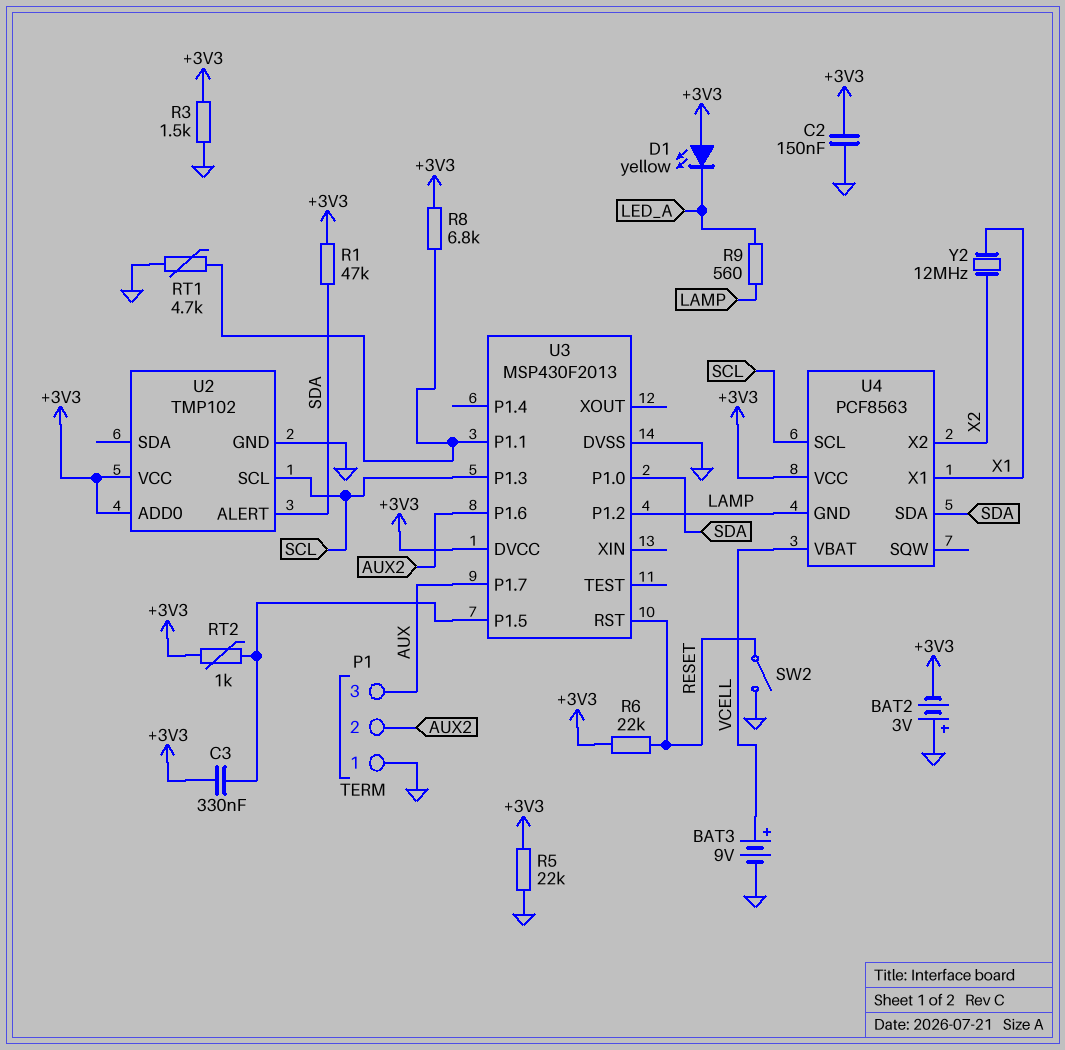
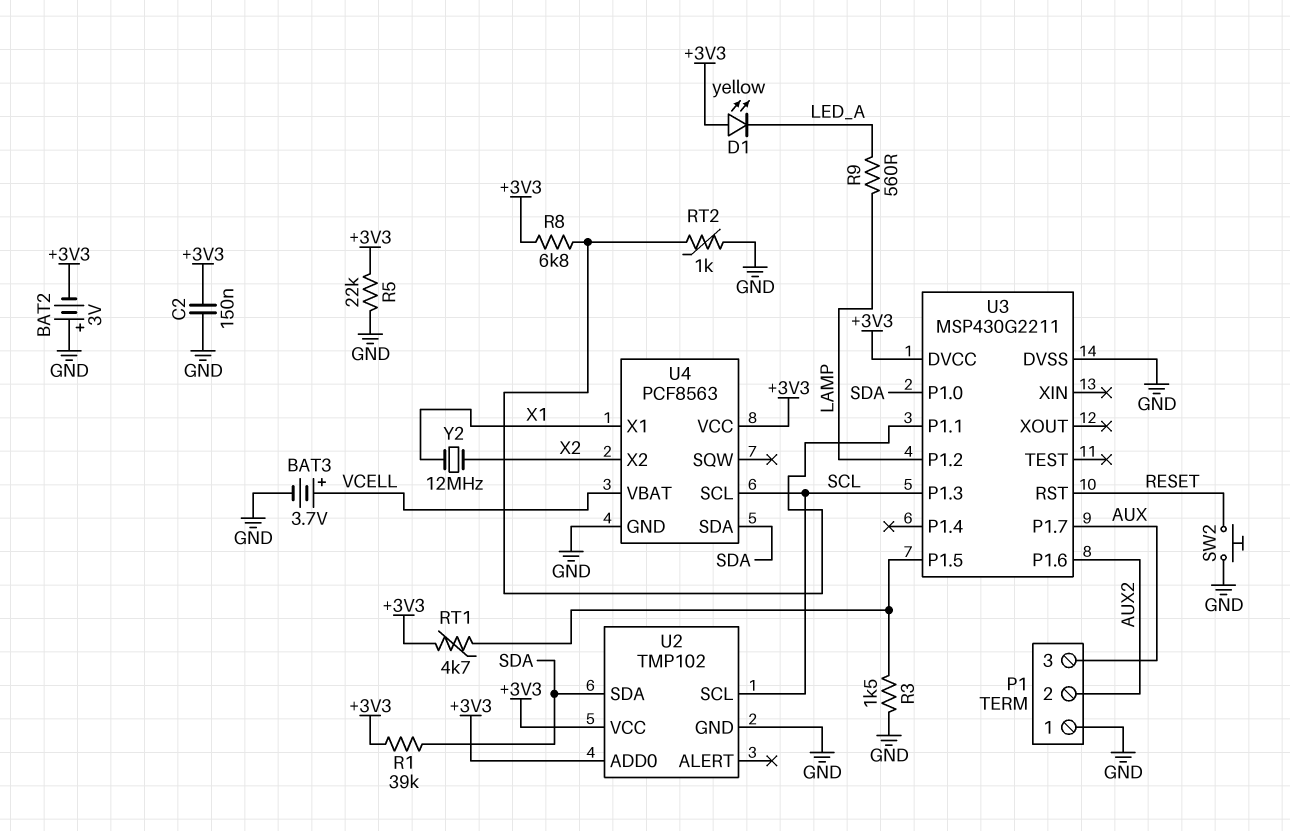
BAT3: 9V (plus VCELL, minus GND) -> 3.7V (plus VCELL, minus GND)
C3: 330nF (+3V3, U3/P1.5) -> none
R1: 47k (+3V3, SDA) -> 39k (+3V3, SDA)
R3: 1.5k (+3V3, GND) -> 1.5k (GND, U3/P1.5)
R6: 22k (+3V3, RESET) -> none
RT1: 4.7k (GND, U3/P1.1) -> 4.7k (+3V3, U3/P1.5)
RT2: 1k (+3V3, U3/P1.5) -> 1k (GND, U3/P1.1)
SW2: switch (GND, RESET) -> button (GND, RESET)
U2 pin ALERT: SDA -> none
U2 pin SDA: none -> SDA
U3: MSP430F2013 -> MSP430G2211
U4 pin GND: LAMP -> GND

